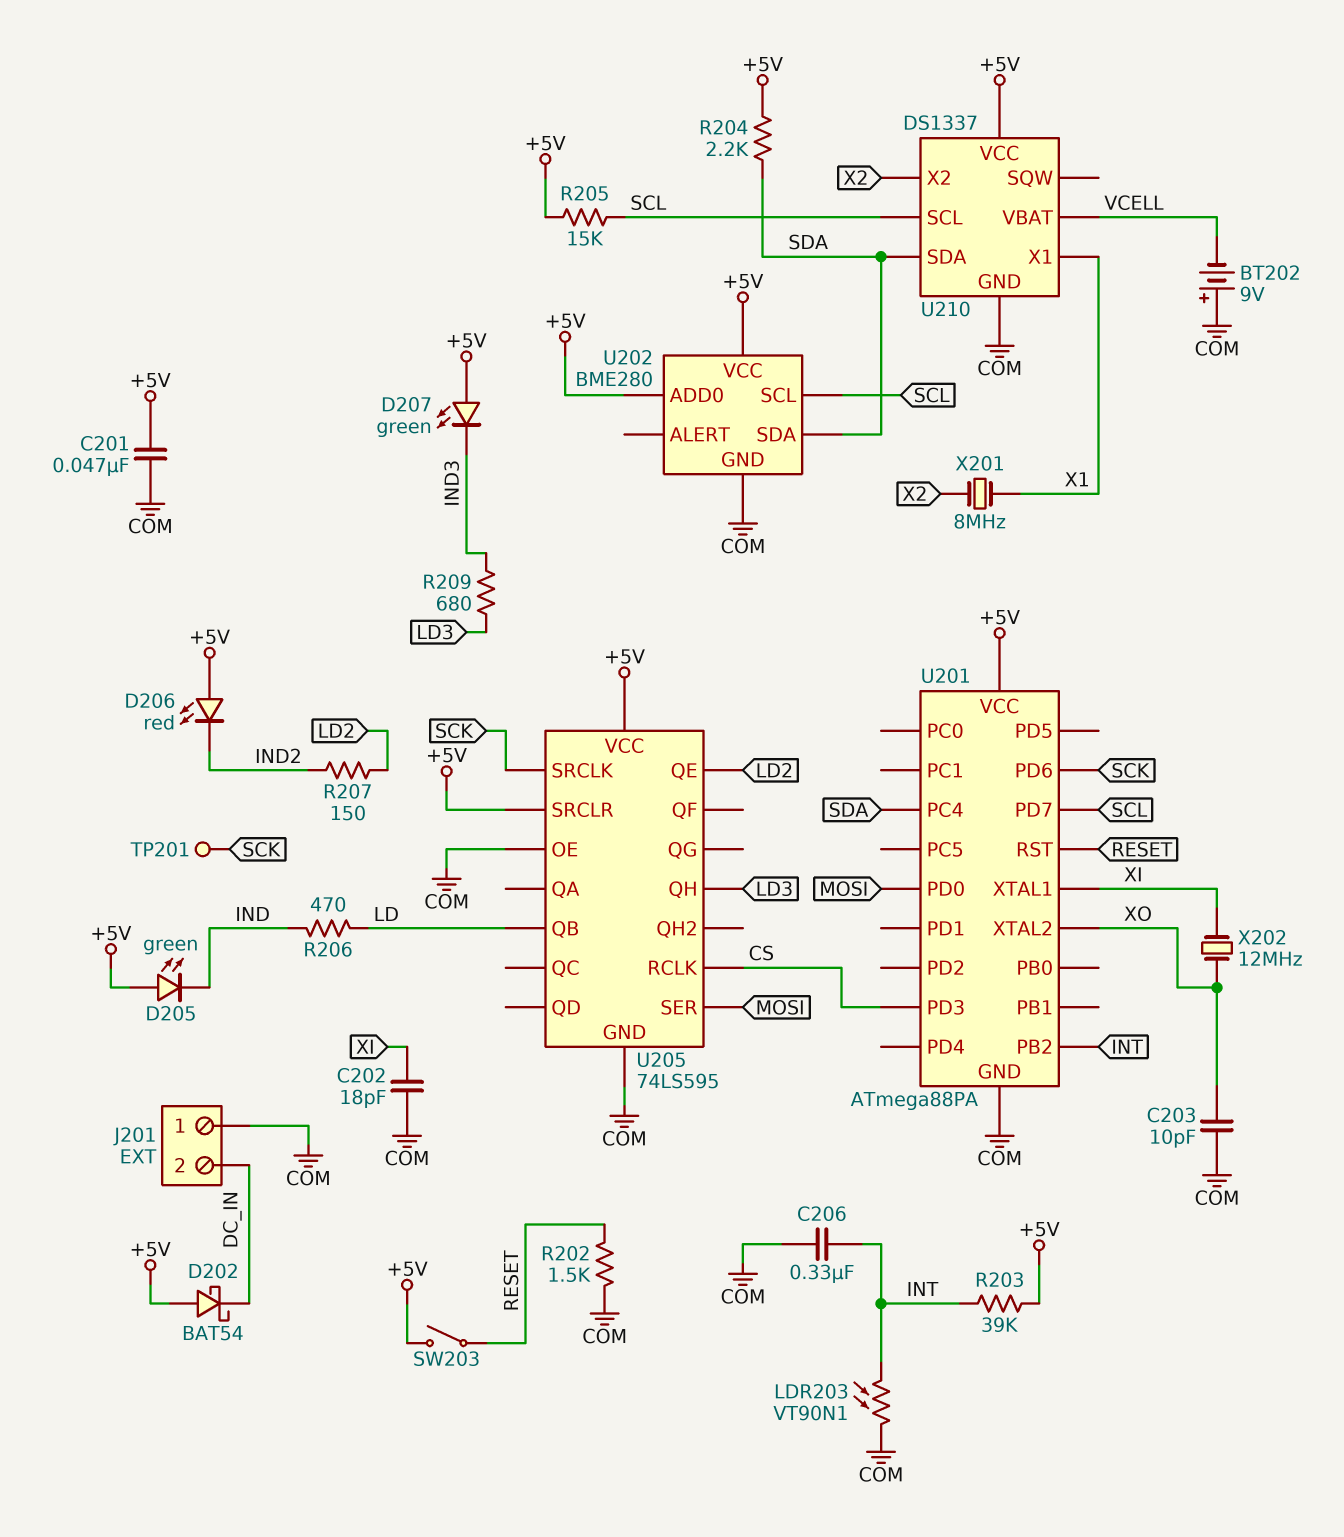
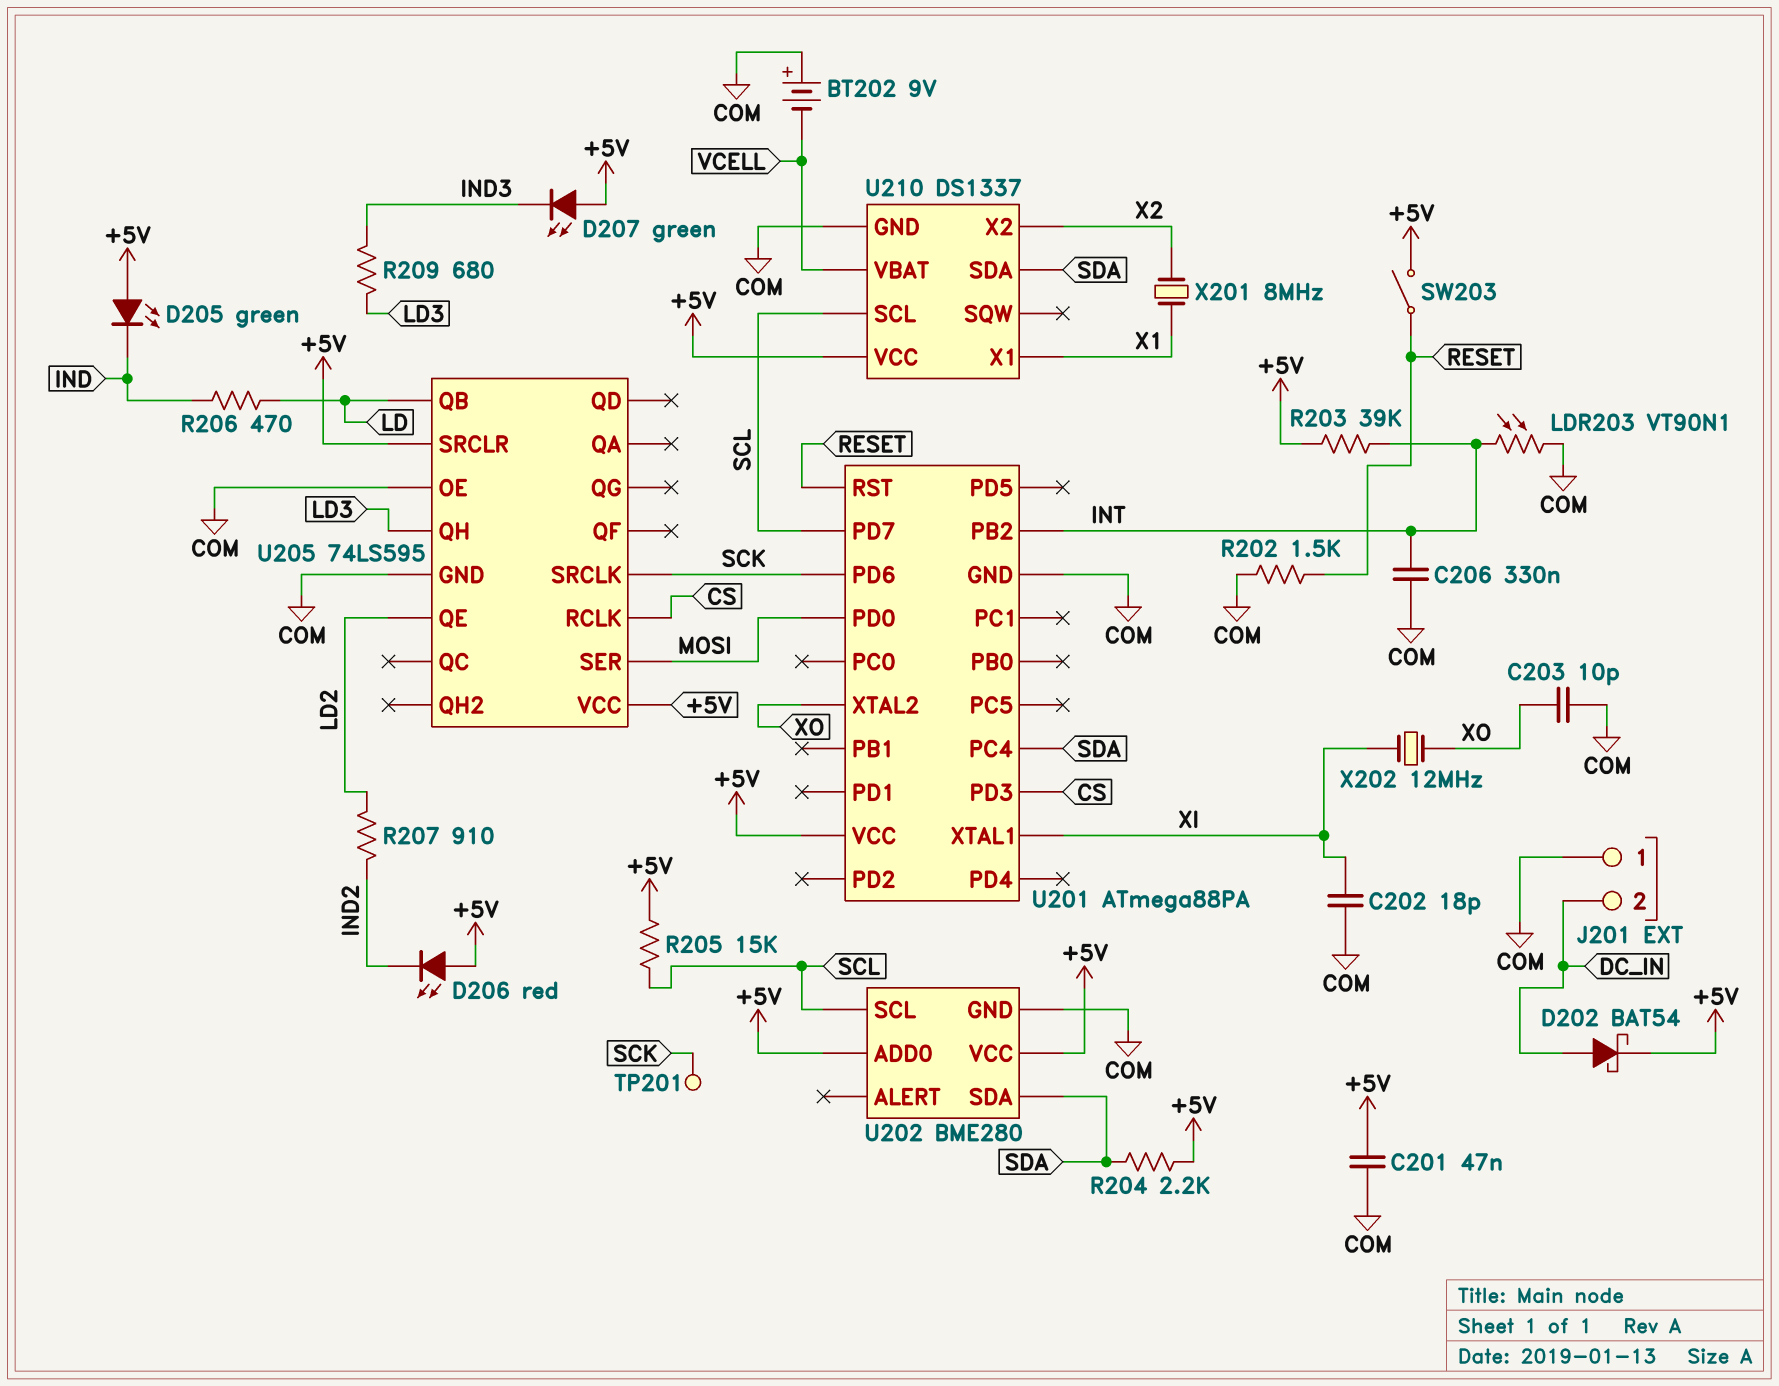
D202: schottky BAT54 (A +5V, K DC_IN) -> schottky BAT54 (A DC_IN, K +5V)
R207: 150 (IND2, LD2) -> 910 (IND2, LD2)

